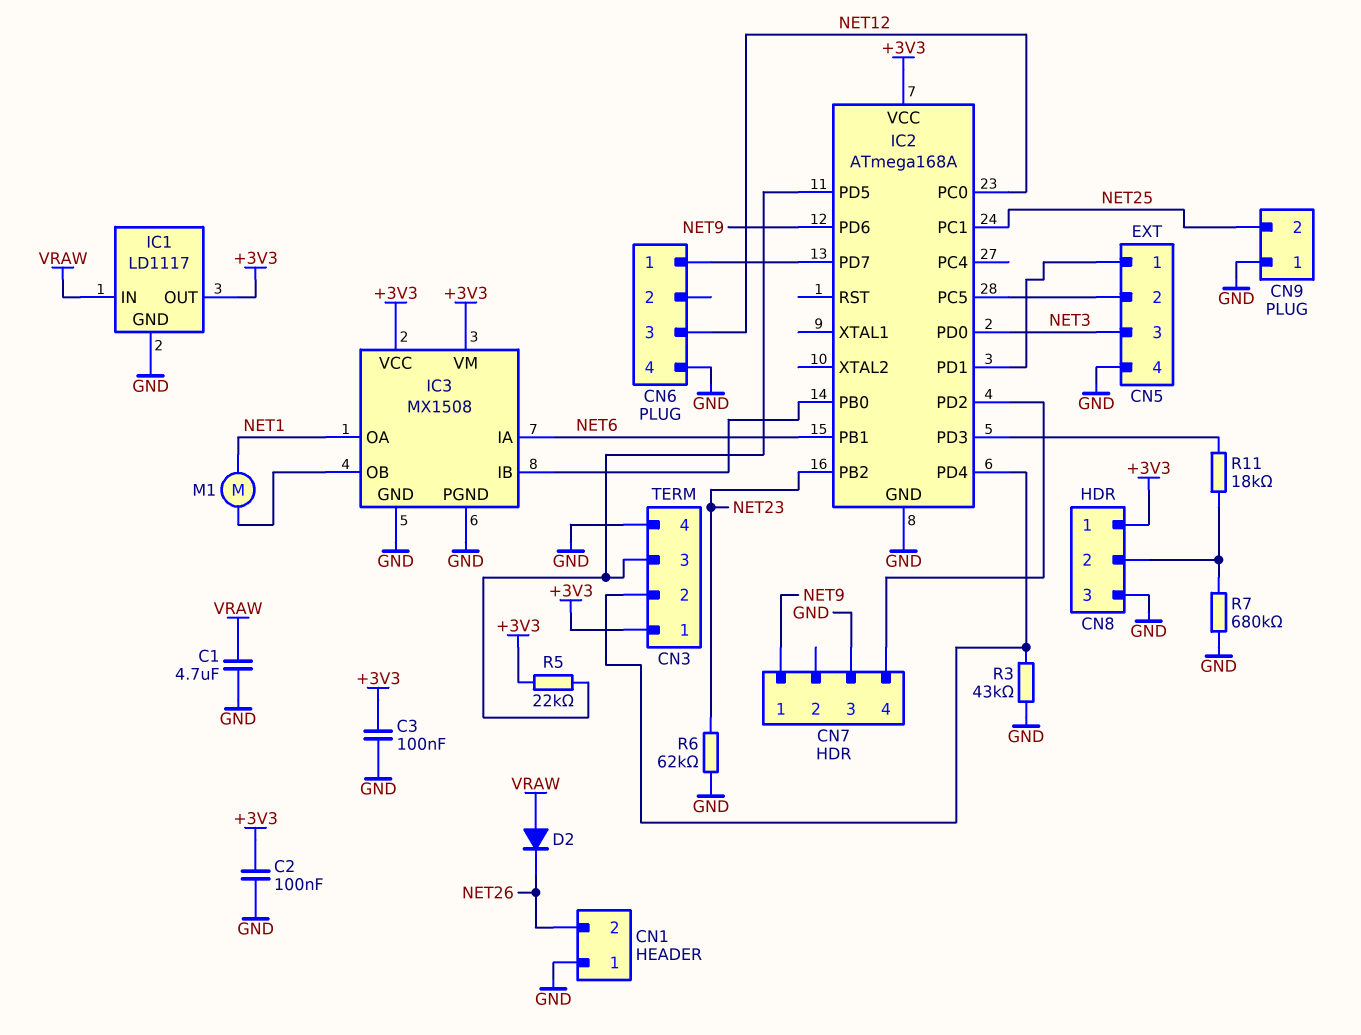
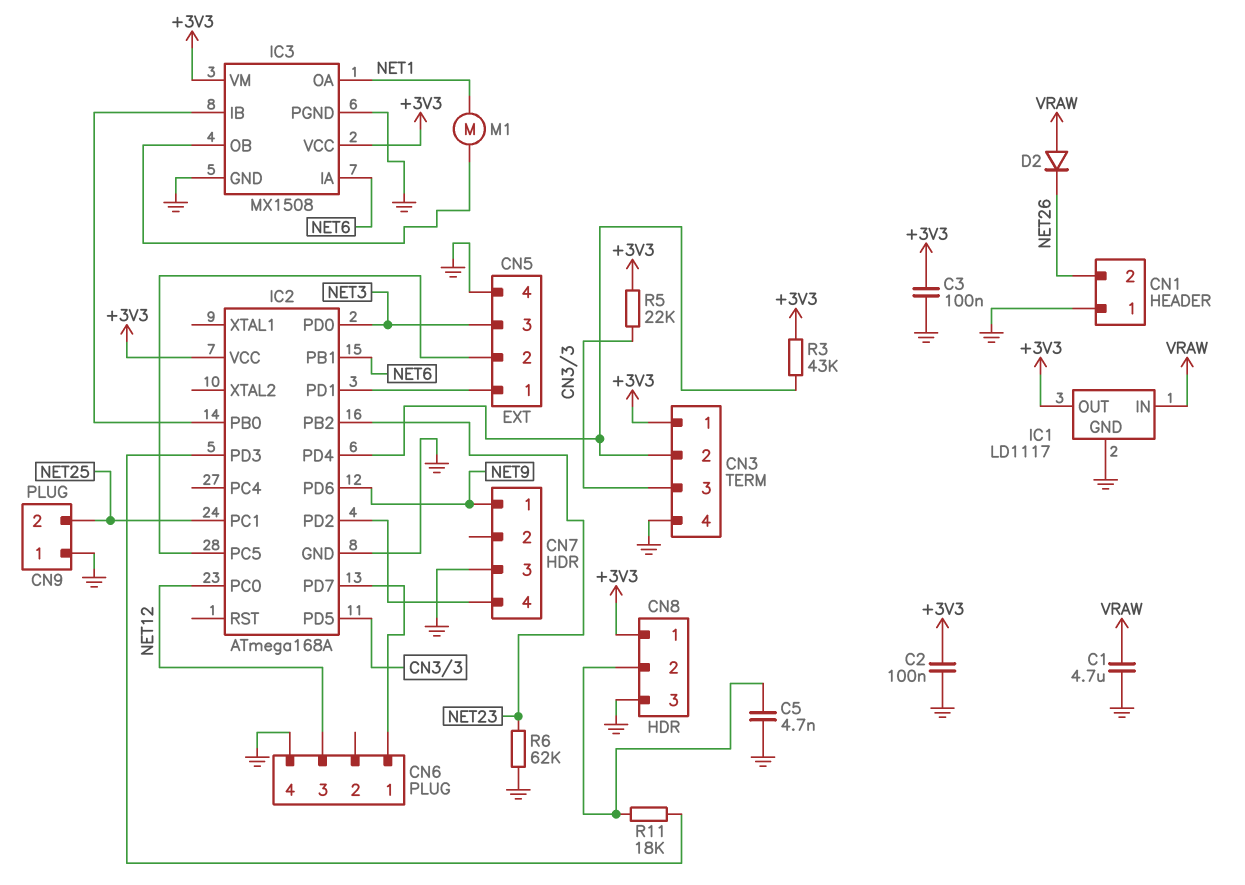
C5: none -> 4.7nF (CN8/2, GND)
R3: 43k (CN3/2, GND) -> 43k (+3V3, CN3/2)
R7: 680k (CN8/2, GND) -> none

